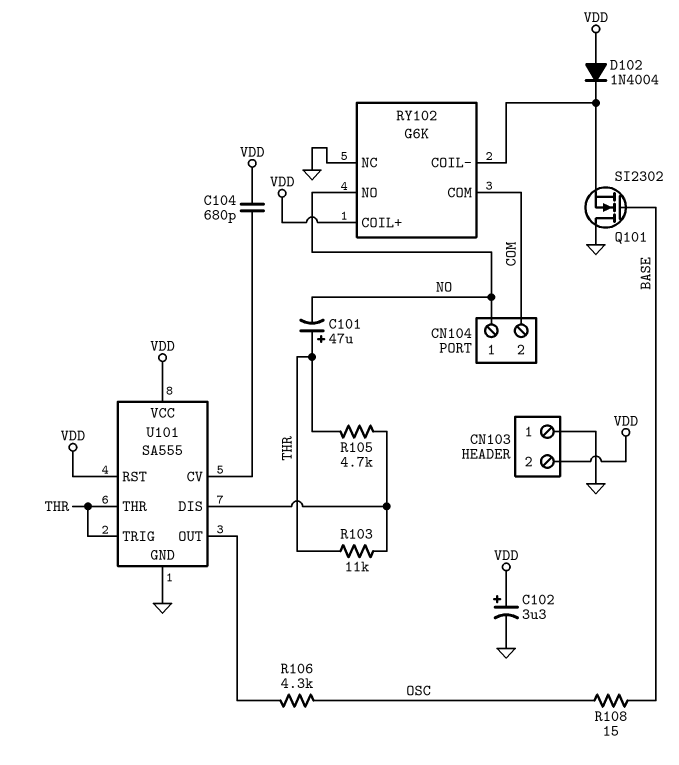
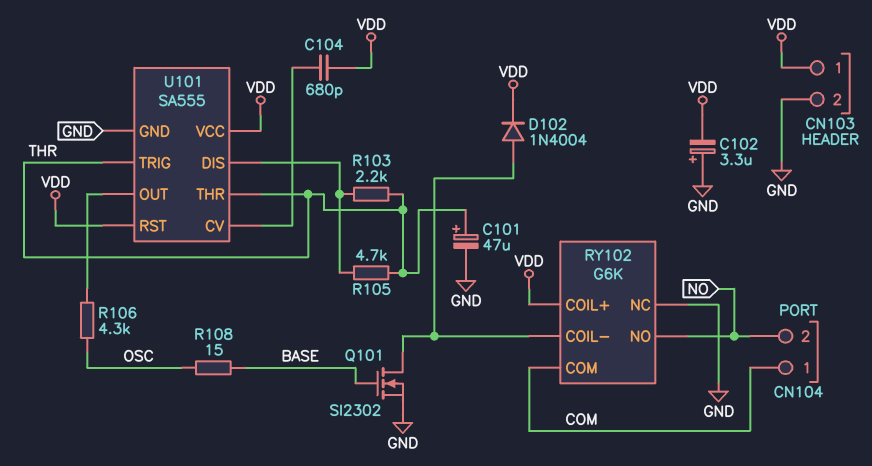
C101: 47uF (plus THR, minus NO) -> 47uF (plus THR, minus GND)
C102: 3.3uF (plus VDD, minus GND) -> 3.3uF (plus GND, minus VDD)
CN103 pin 1: GND -> VDD
CN103 pin 2: VDD -> GND
CN104 pin 1: NO -> COM
CN104 pin 2: COM -> NO
D102: diode 1N4004 (A VDD, K RY102/COIL-) -> diode 1N4004 (A RY102/COIL-, K VDD)
Q101: NMOS SI2302 (G BASE, D GND, S RY102/COIL-) -> NMOS SI2302 (G BASE, D RY102/COIL-, S GND)
R103: 11k (THR, U101/DIS) -> 2.2k (THR, U101/DIS)

